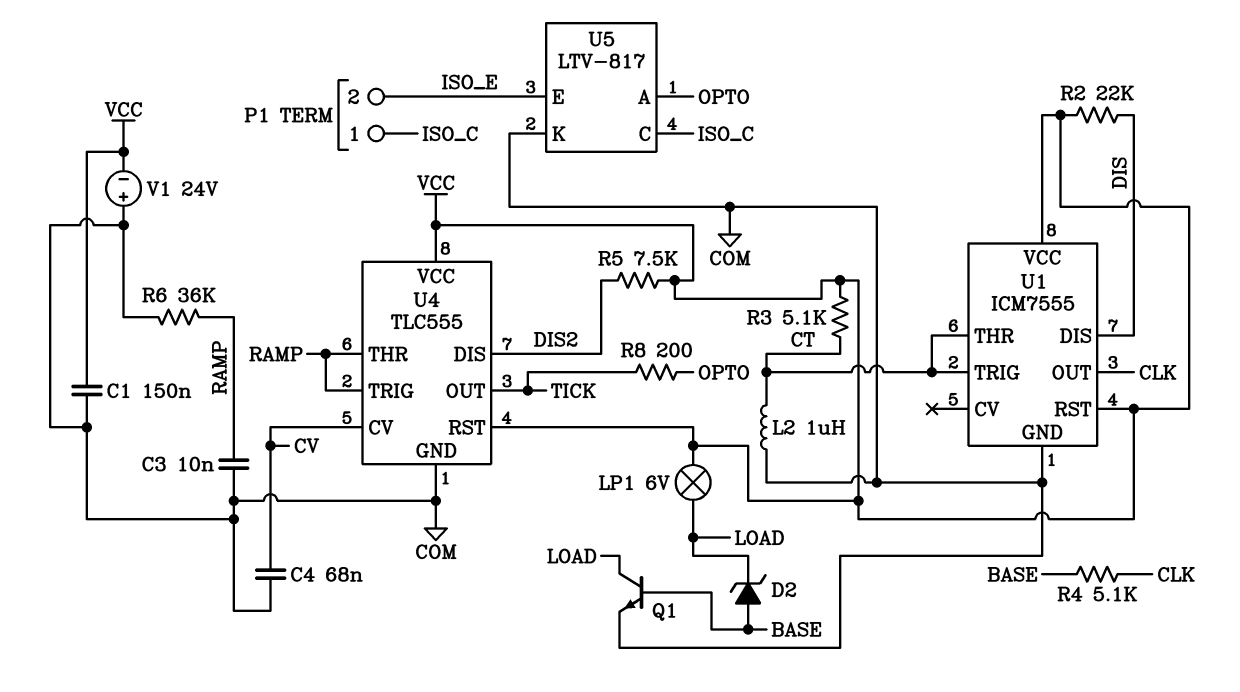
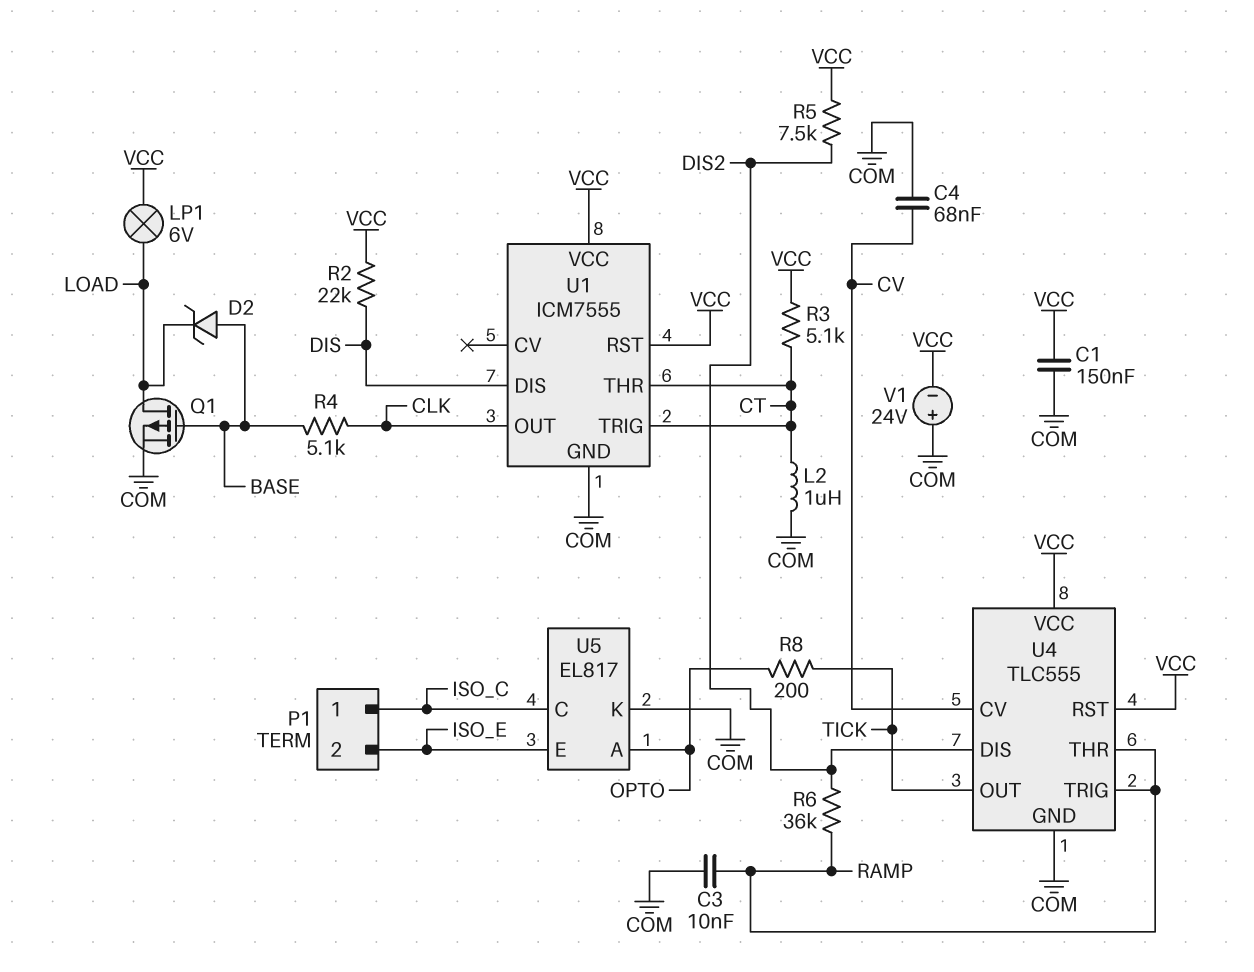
Q1: NPN (B BASE, C LOAD, E COM) -> PMOS (G BASE, D LOAD, S COM)
R6: 36k (COM, RAMP) -> 36k (DIS2, RAMP)
U5: LTV-817 -> EL817

